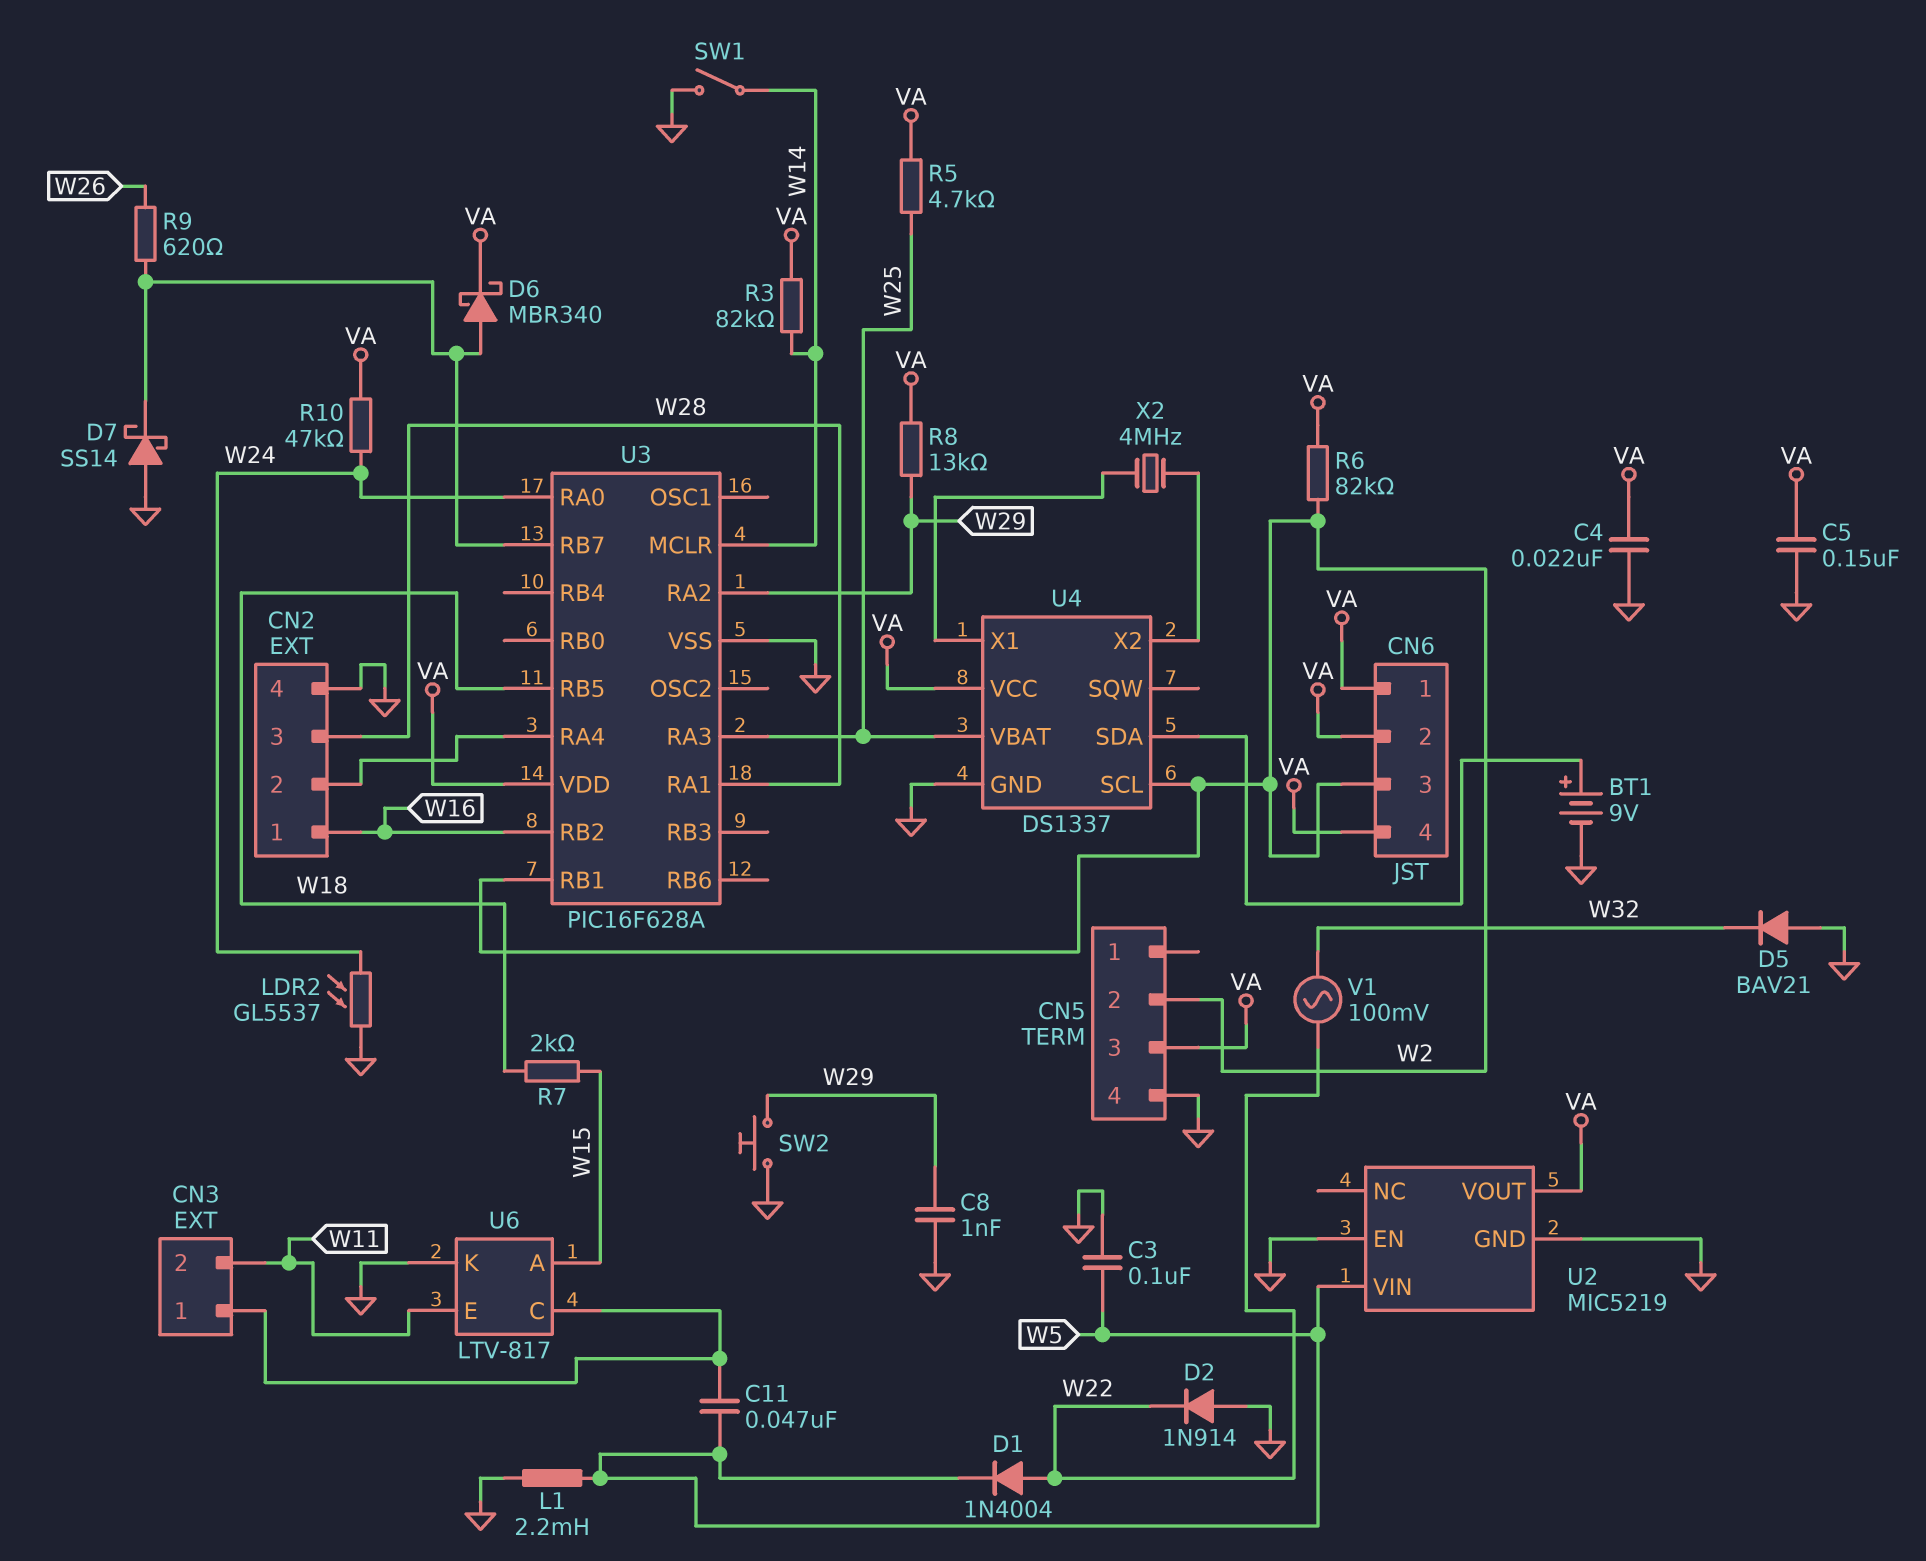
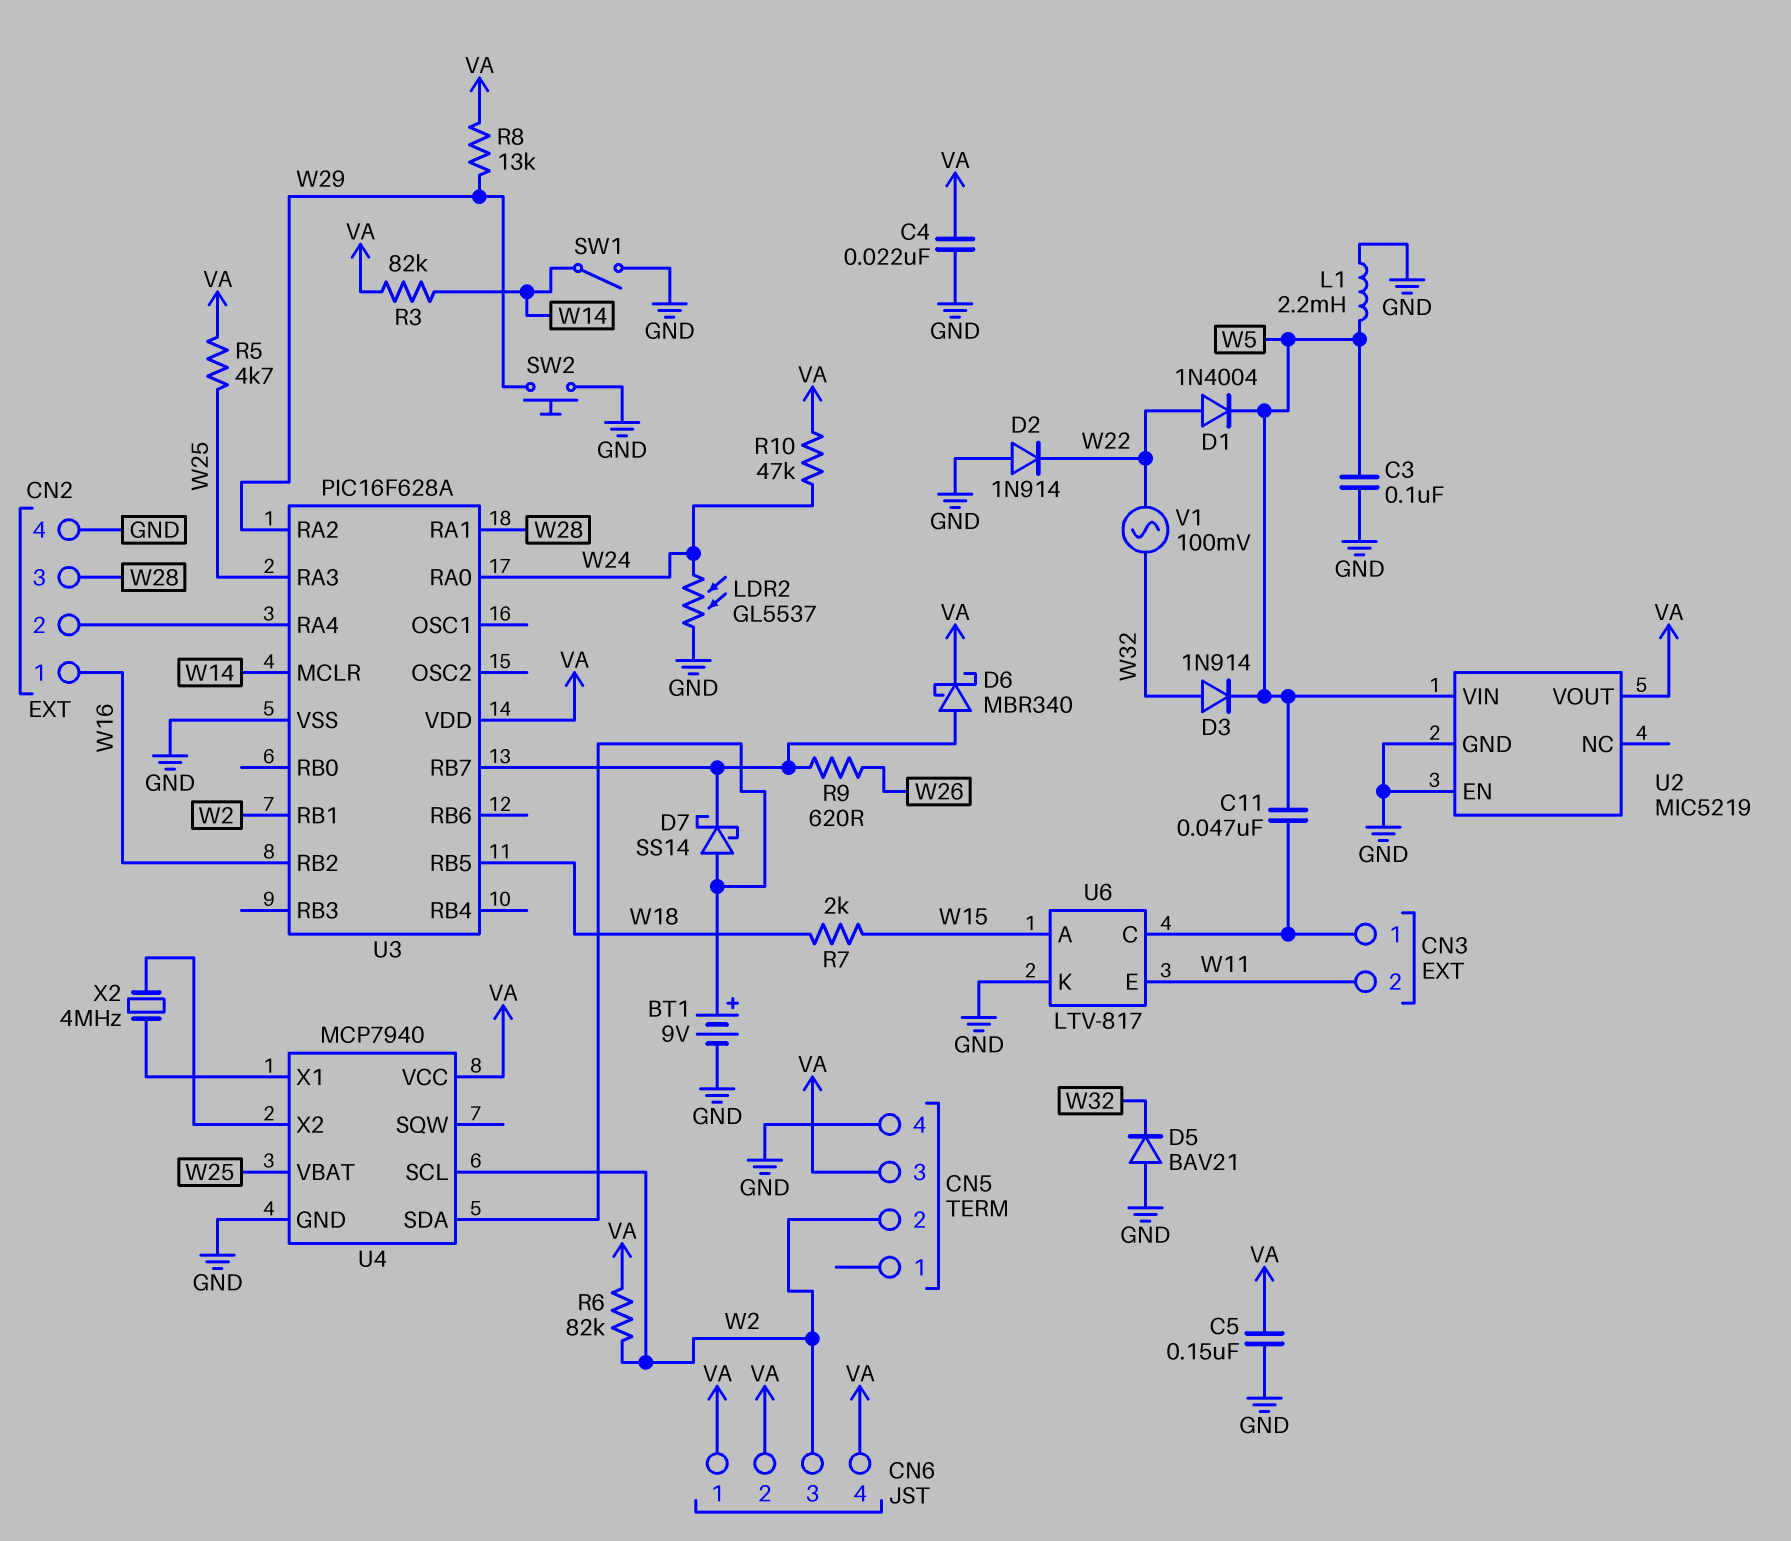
C8: 1nF (GND, W29) -> none
D3: none -> diode 1N914 (A W32, K W5)
D7: schottky SS14 (A GND, K U3/RB7) -> schottky SS14 (A U4/SDA, K U3/RB7)
U4: DS1337 -> MCP7940

